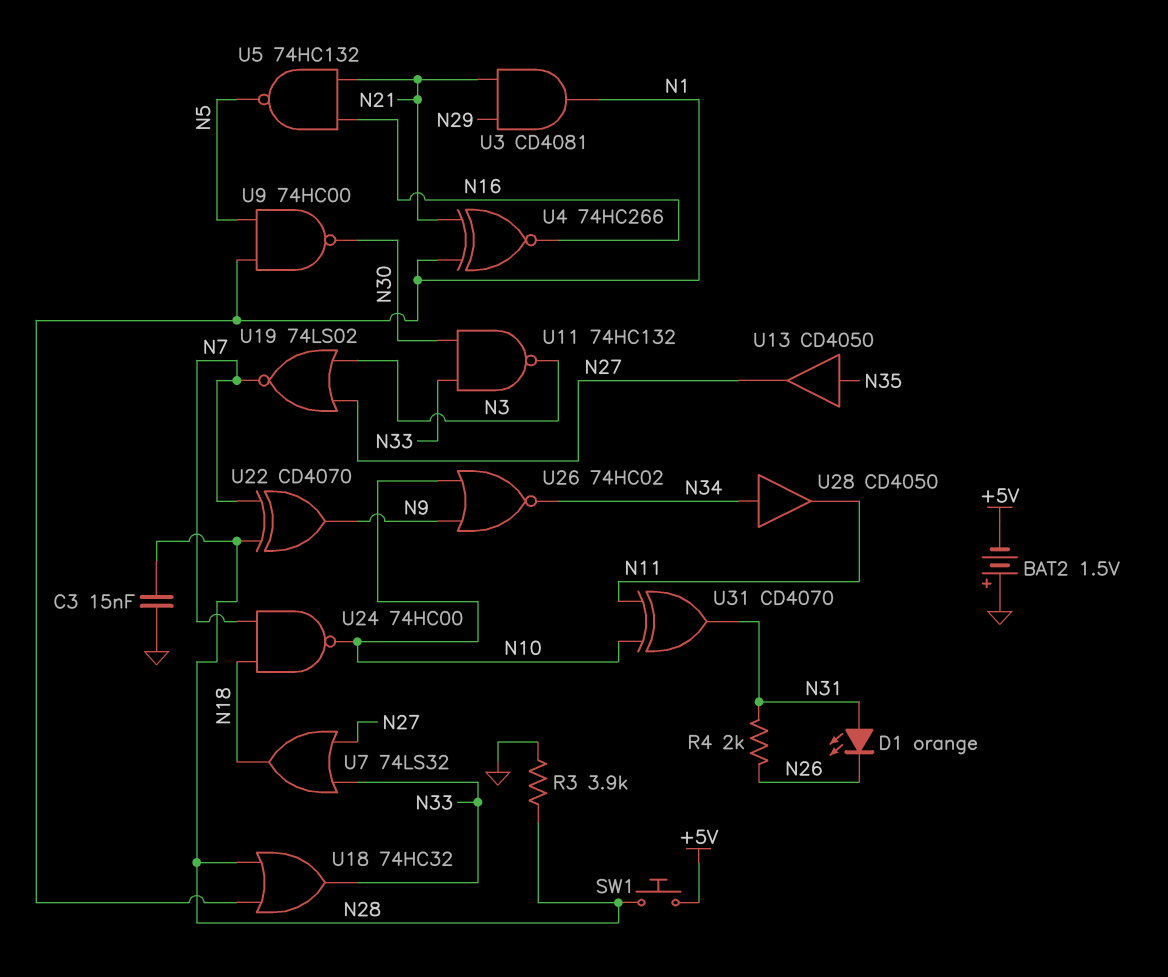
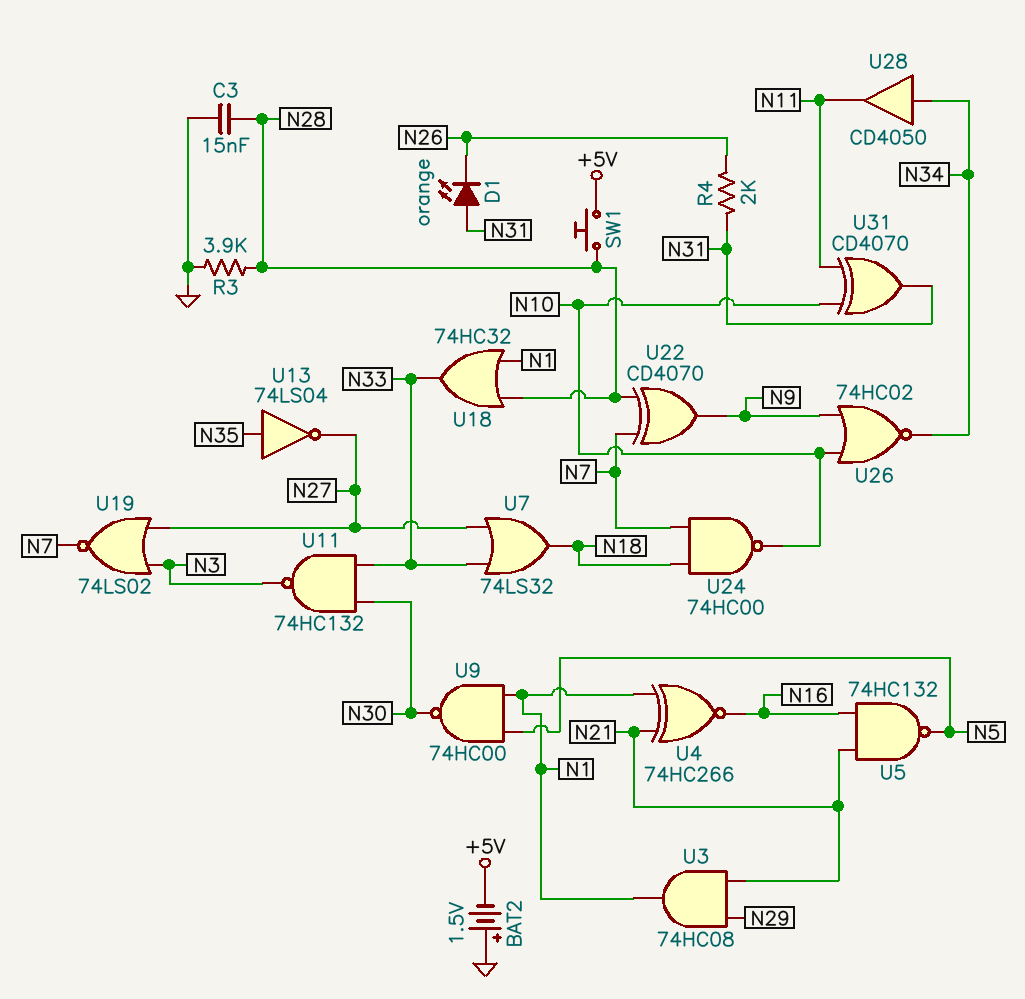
U3: AND CD4081 (in N21, in N29, out N1) -> AND 74HC08 (in N21, in N29, out N1)
U13: buffer CD4050 (in N35, out N27) -> NOT 74LS04 (in N35, out N27)

